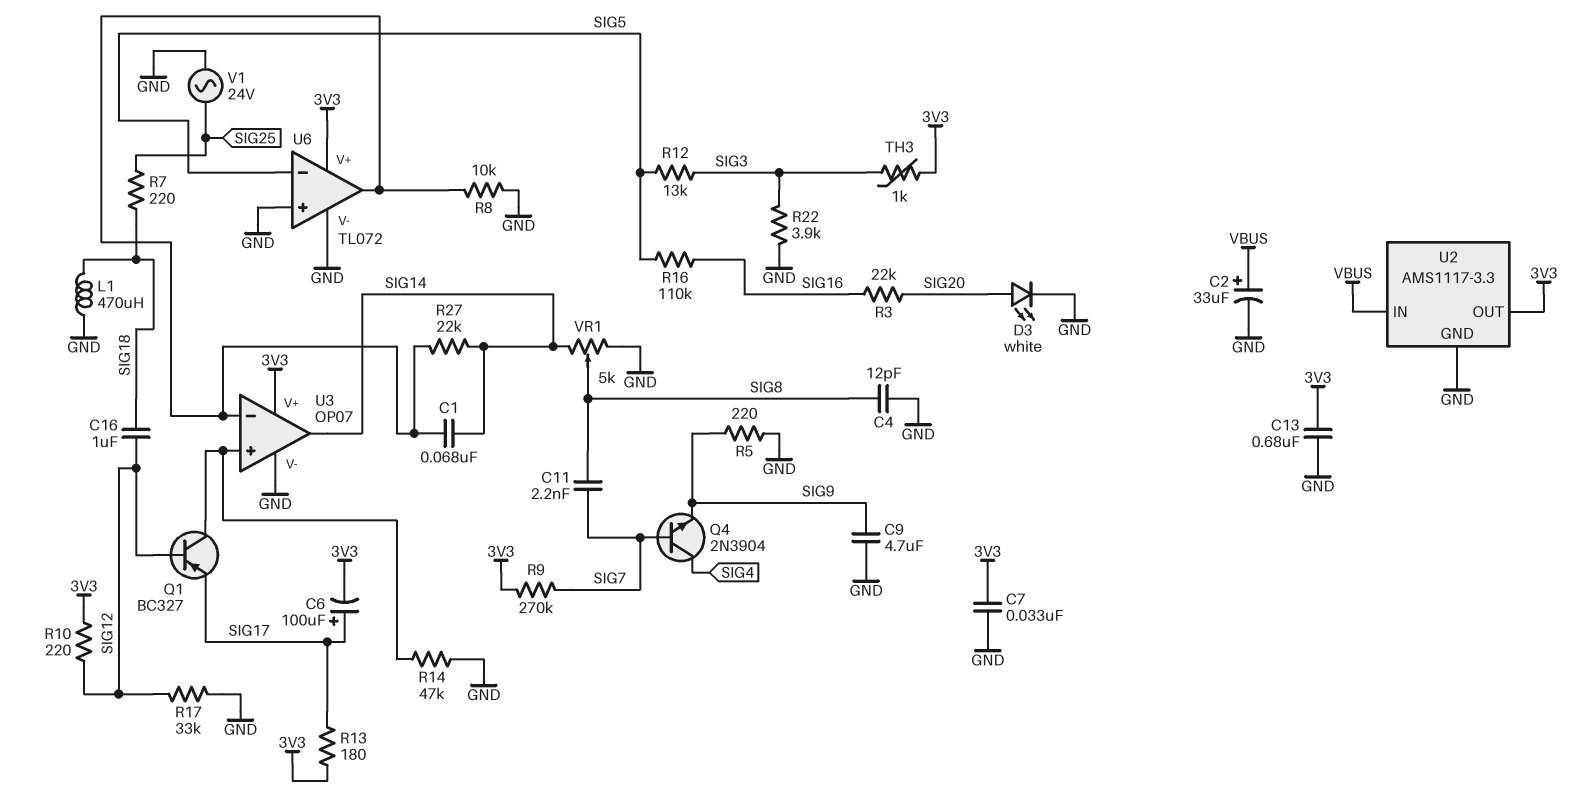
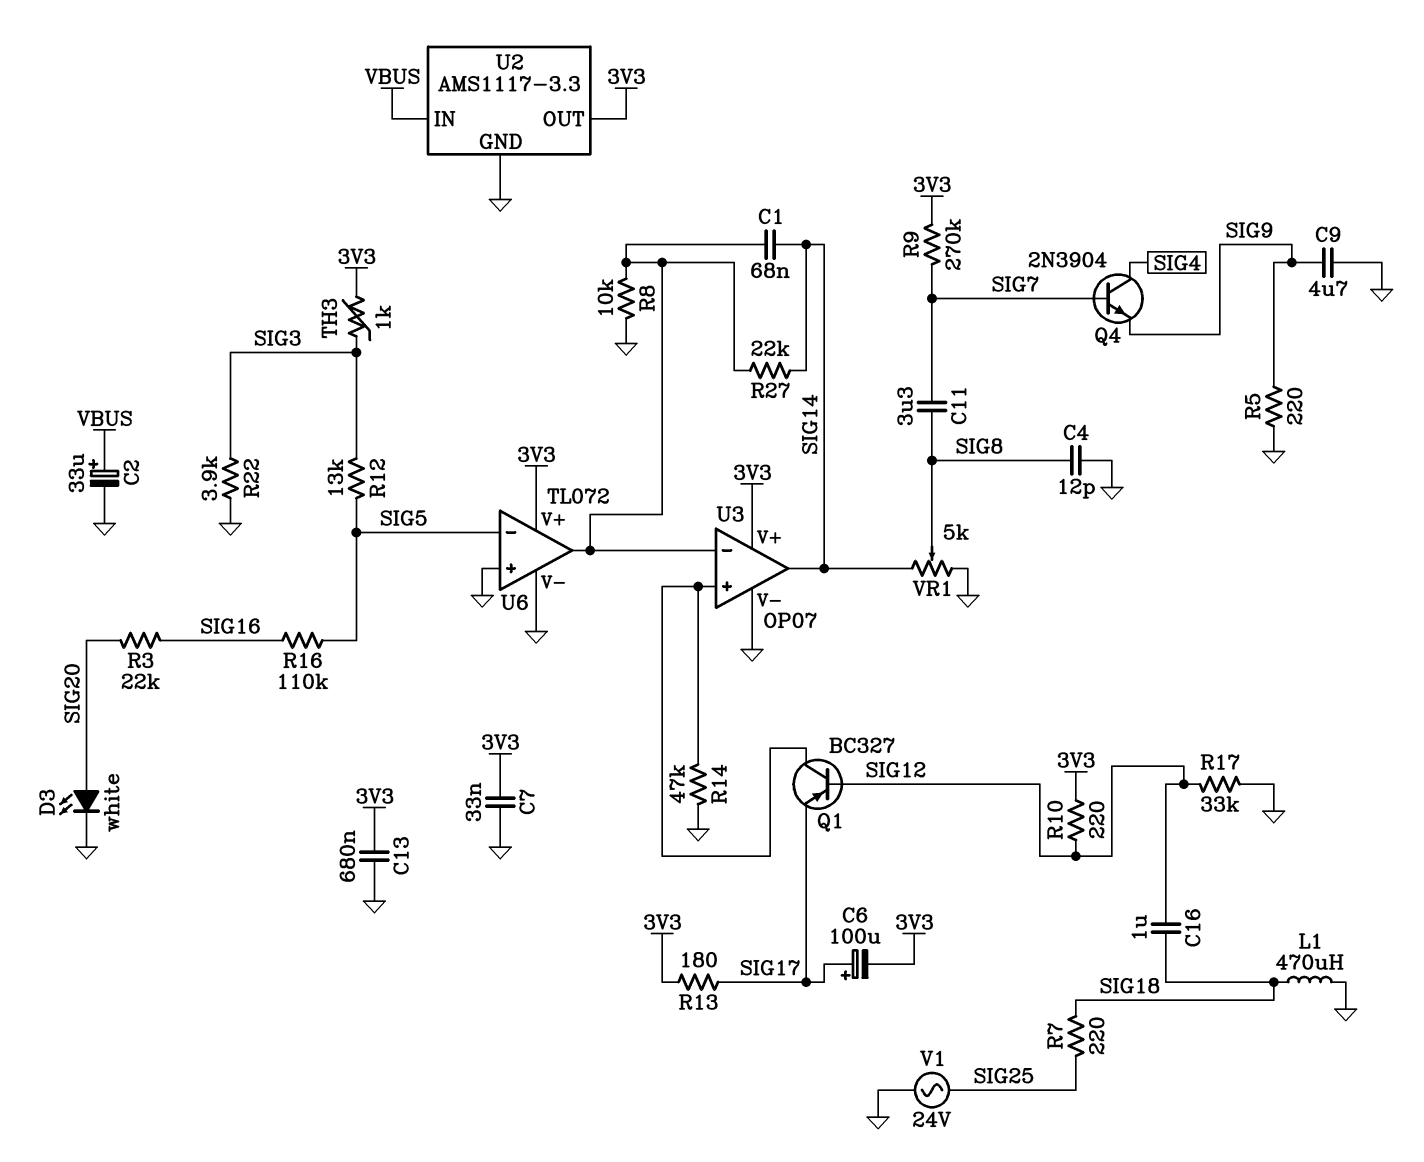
C11: 2.2nF (SIG7, SIG8) -> 3.3uF (SIG7, SIG8)

